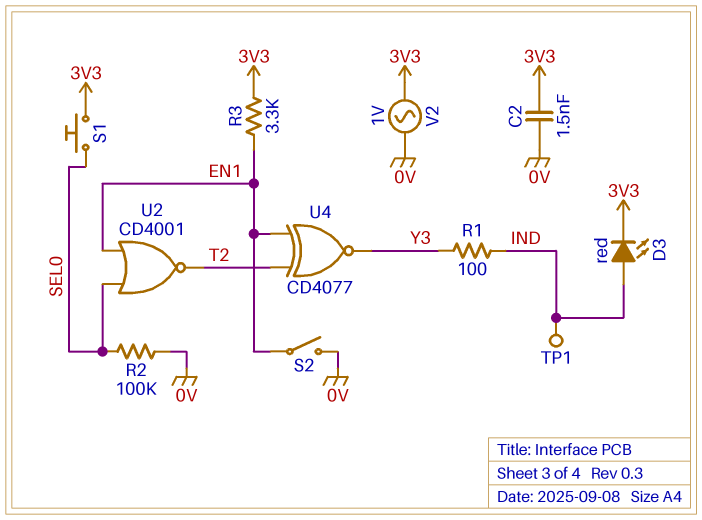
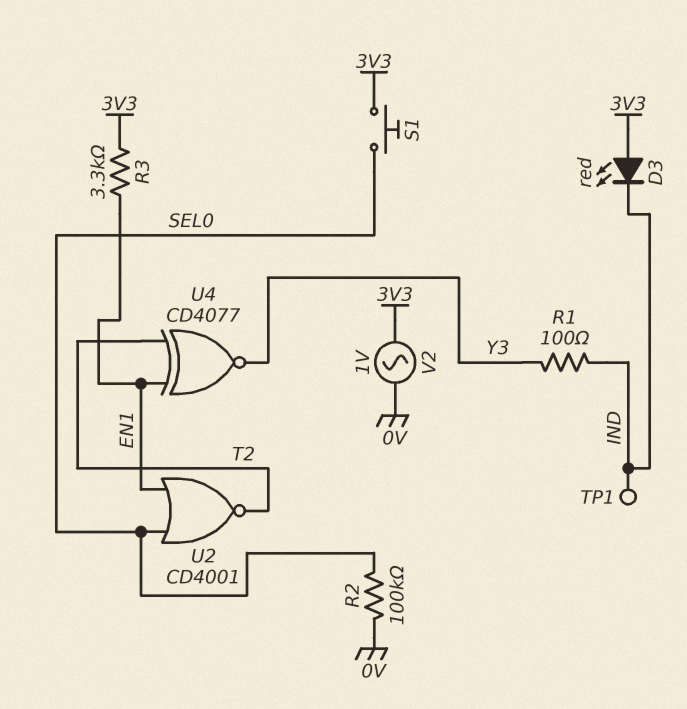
C2: 1.5nF (0V, 3V3) -> none
D3: LED red (A IND, K 3V3) -> LED red (A 3V3, K IND)
S2: switch (0V, EN1) -> none

